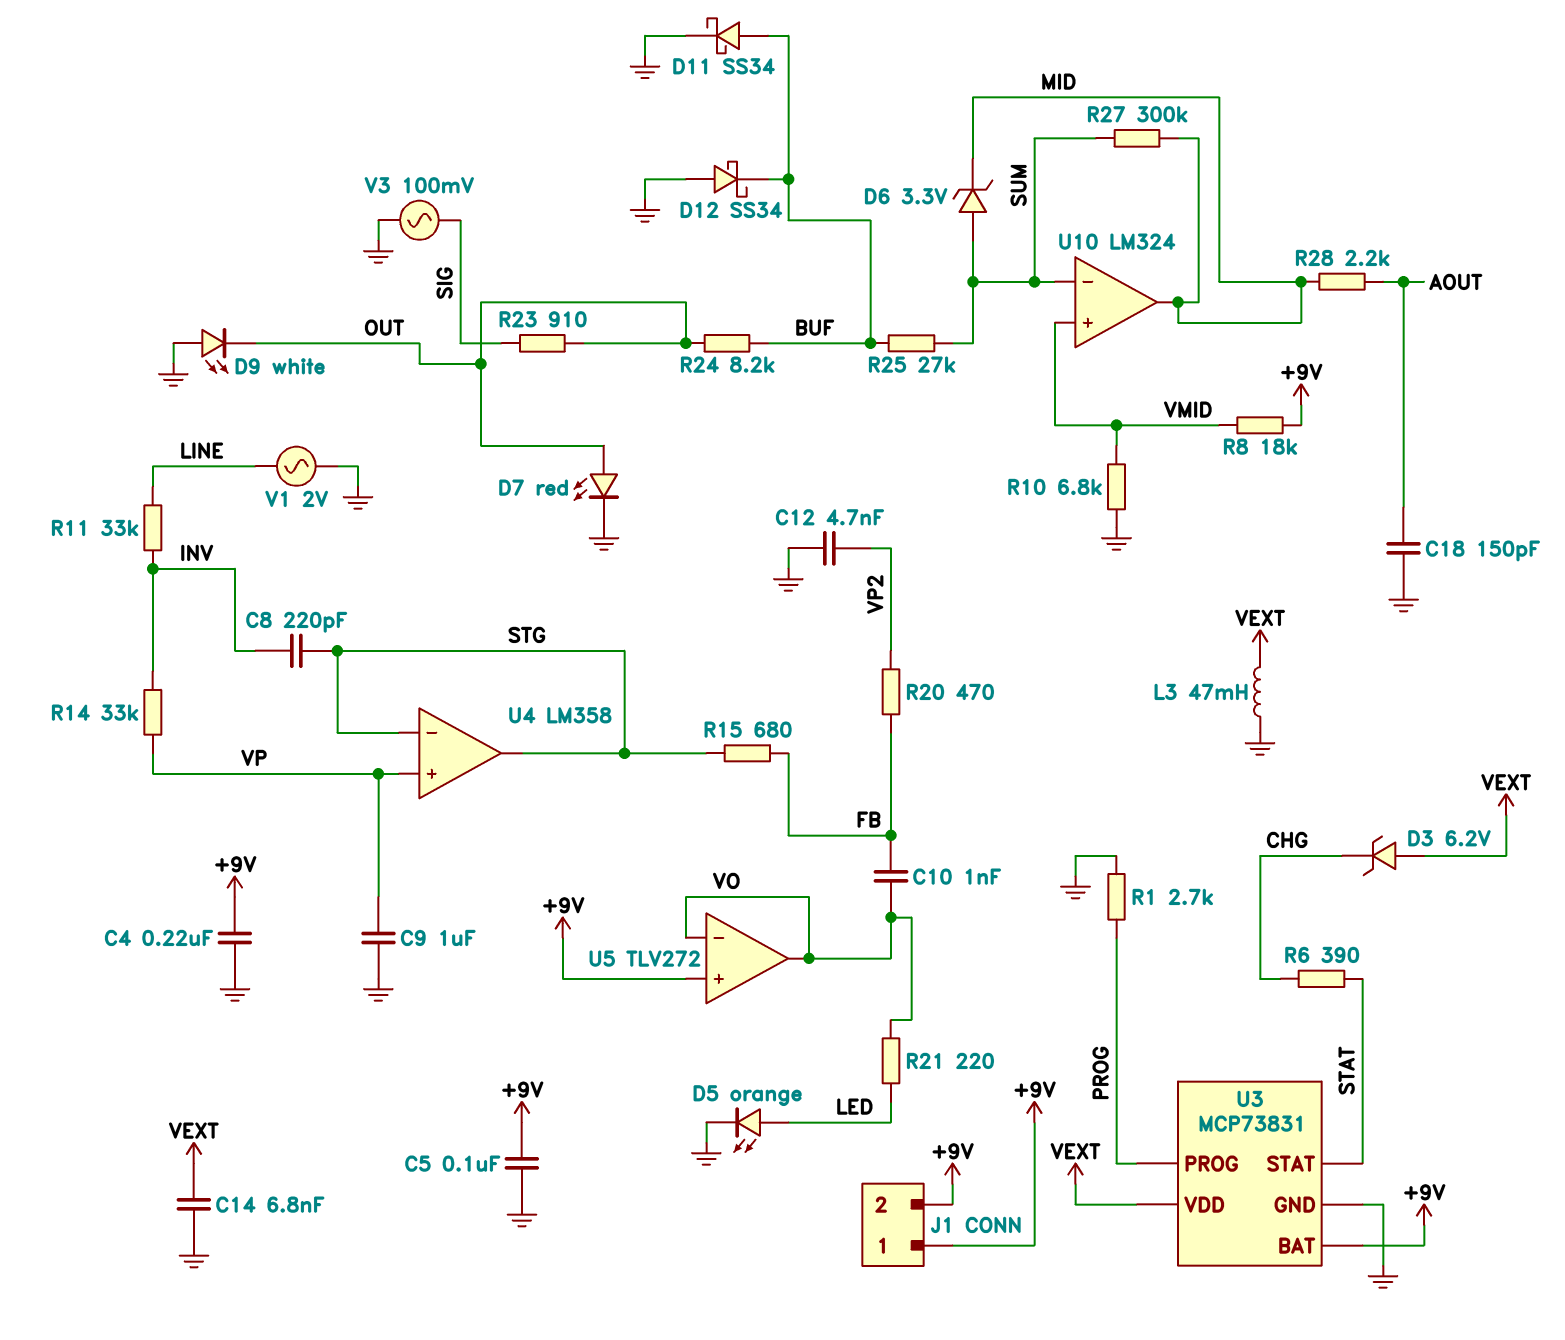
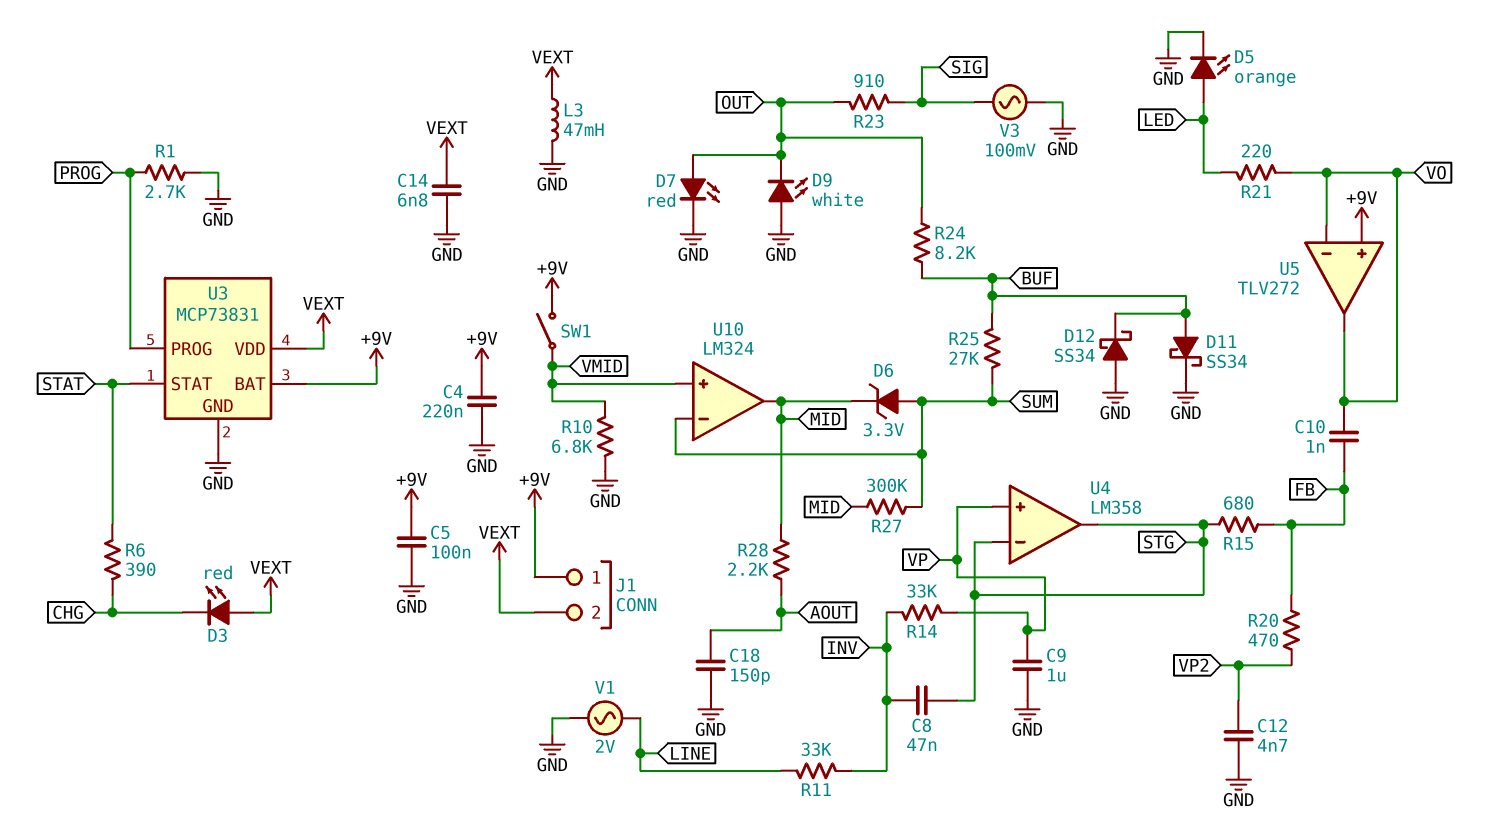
C8: 220pF (INV, STG) -> 47nF (INV, STG)
D3: zener 6.2V (A VEXT, K CHG) -> LED red (A VEXT, K CHG)
J1 pin 2: +9V -> VEXT
R8: 18k (+9V, VMID) -> none
SW1: none -> switch (+9V, VMID)

